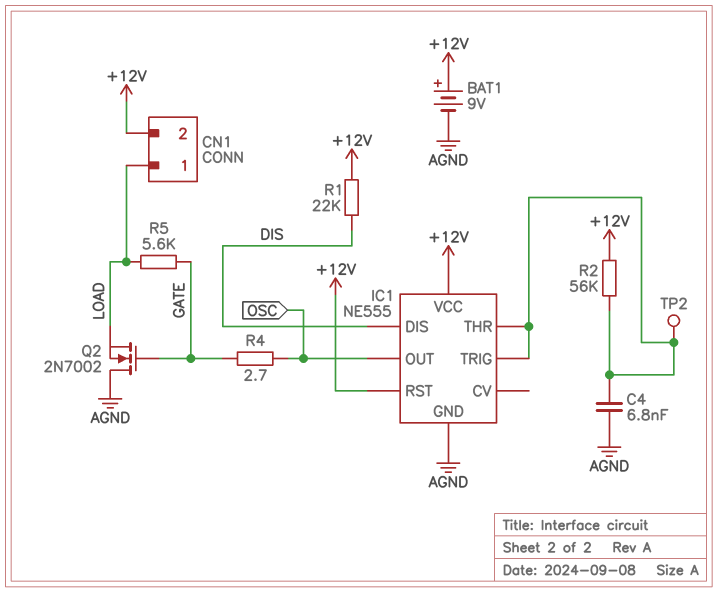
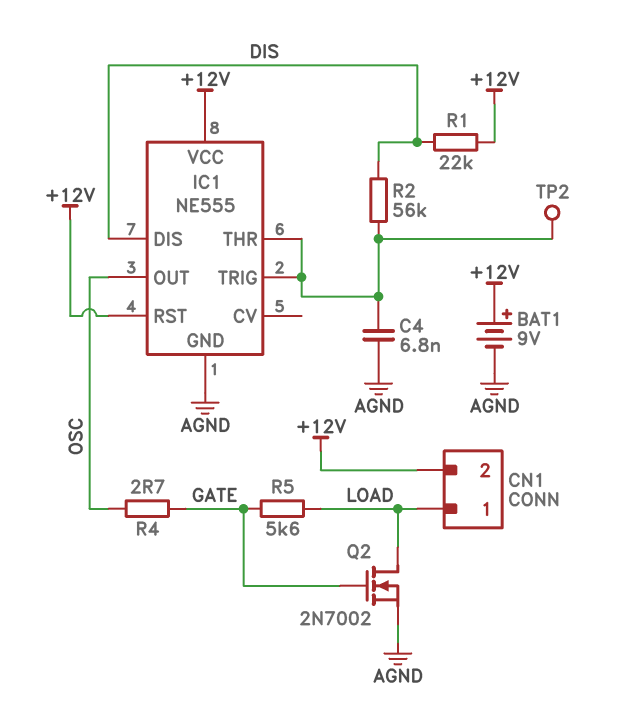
Q2: NMOS 2N7002 (G GATE, D AGND, S LOAD) -> NMOS 2N7002 (G GATE, D LOAD, S AGND)
R2: 56k (+12V, IC1/THR) -> 56k (DIS, IC1/THR)

